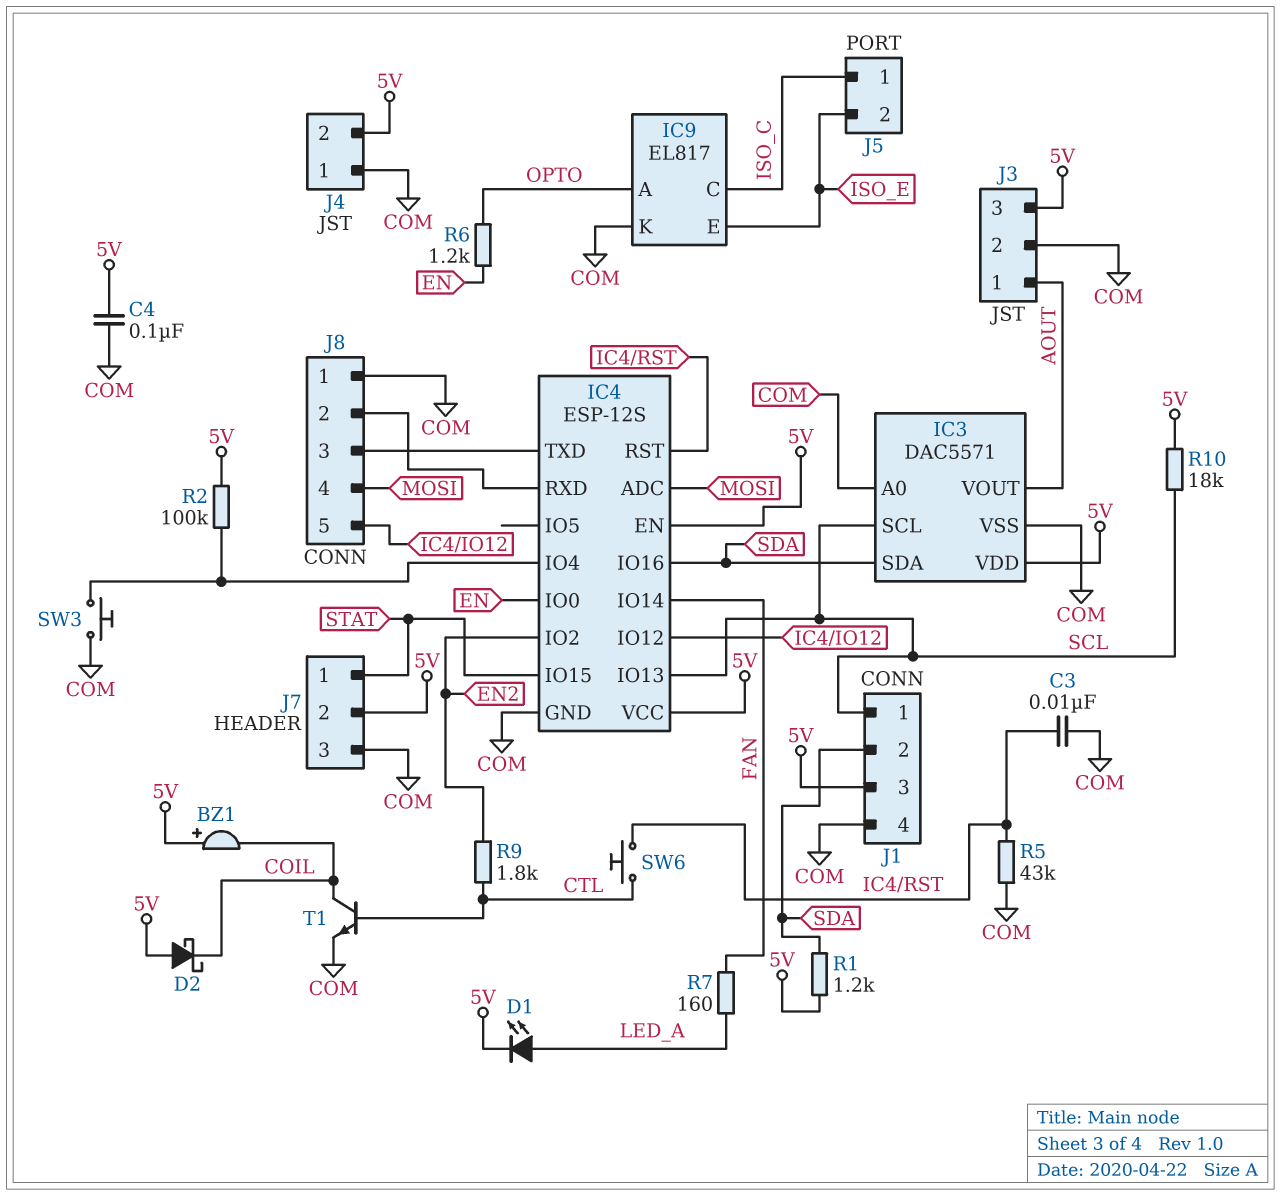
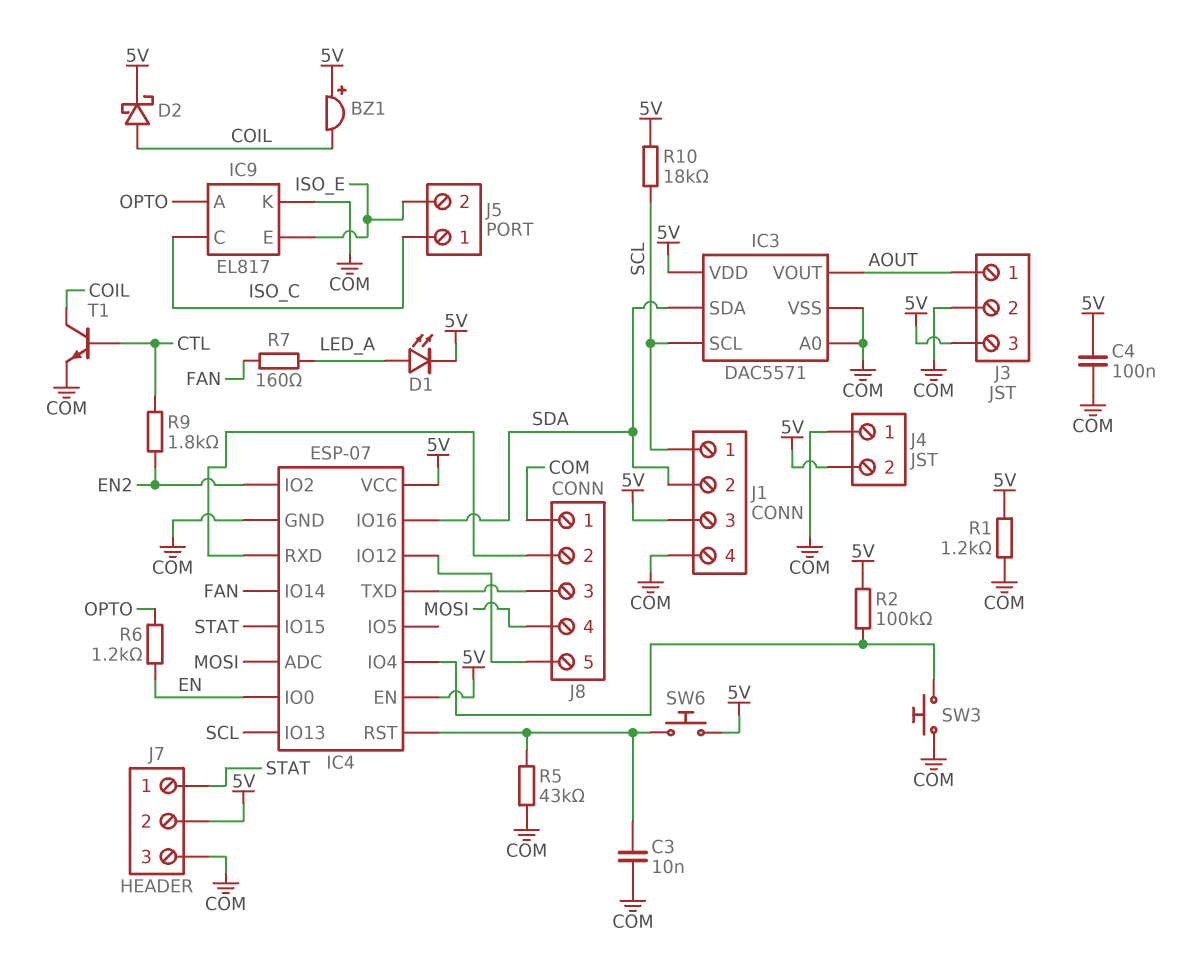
D2: schottky (A 5V, K COIL) -> schottky (A COIL, K 5V)
IC4: ESP-12S -> ESP-07
R1: 1.2k (5V, SDA) -> 1.2k (5V, COM)
SW6: button (CTL, IC4/RST) -> button (5V, IC4/RST)

